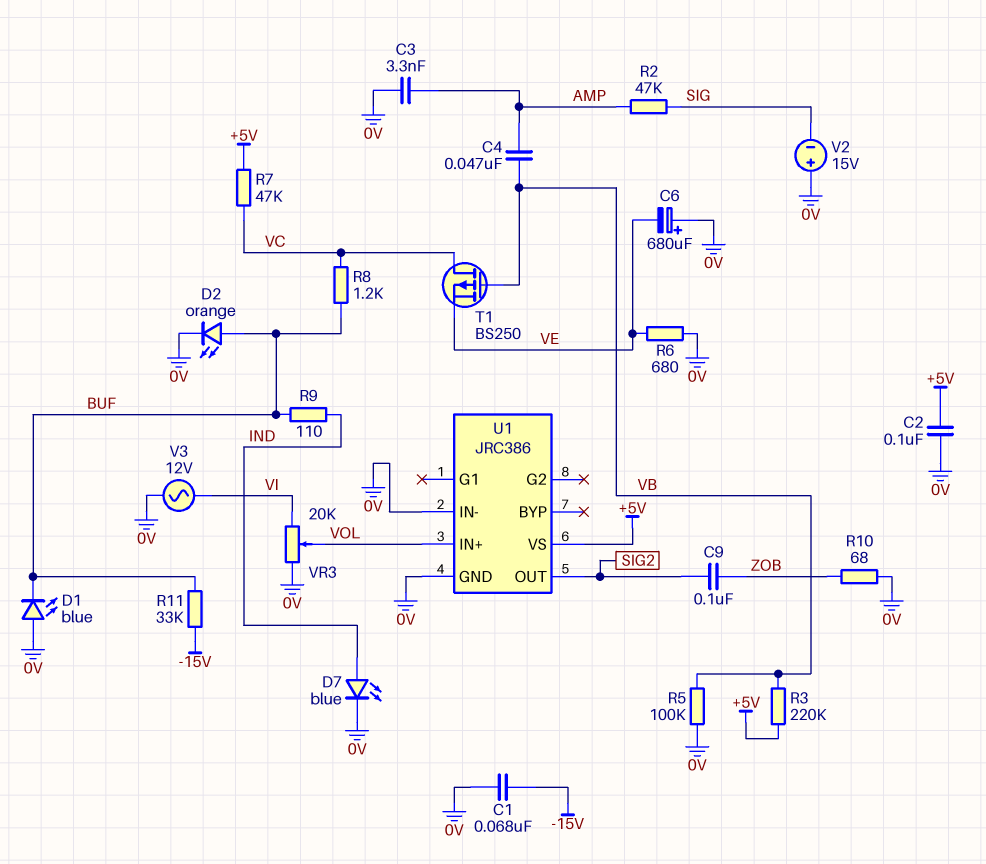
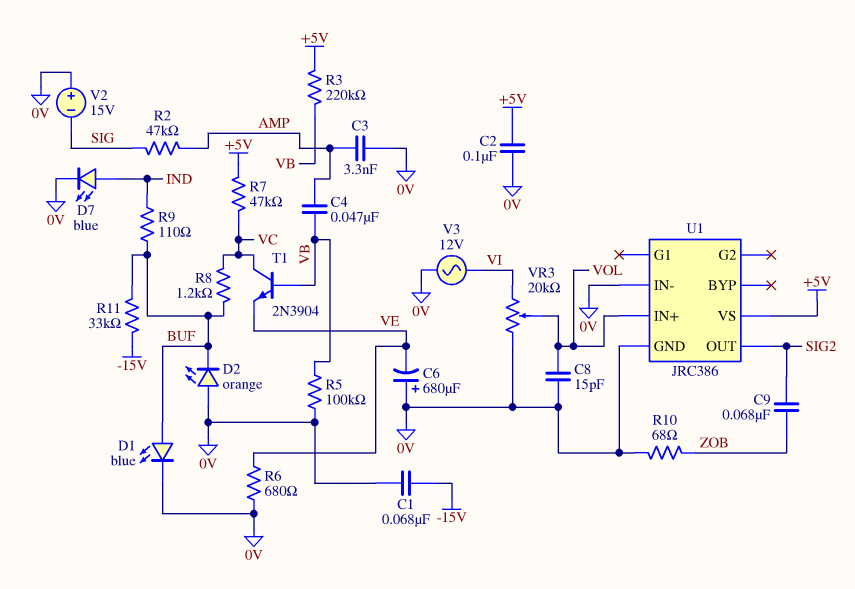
C8: none -> 15pF (0V, VOL)
C9: 100nF (SIG2, ZOB) -> 68nF (SIG2, ZOB)
D1: LED blue (A 0V, K BUF) -> LED blue (A BUF, K 0V)
D2: LED orange (A BUF, K 0V) -> LED orange (A 0V, K BUF)
T1: PMOS BS250 (G VB, D VC, S VE) -> NPN 2N3904 (B VB, C VC, E VE)

